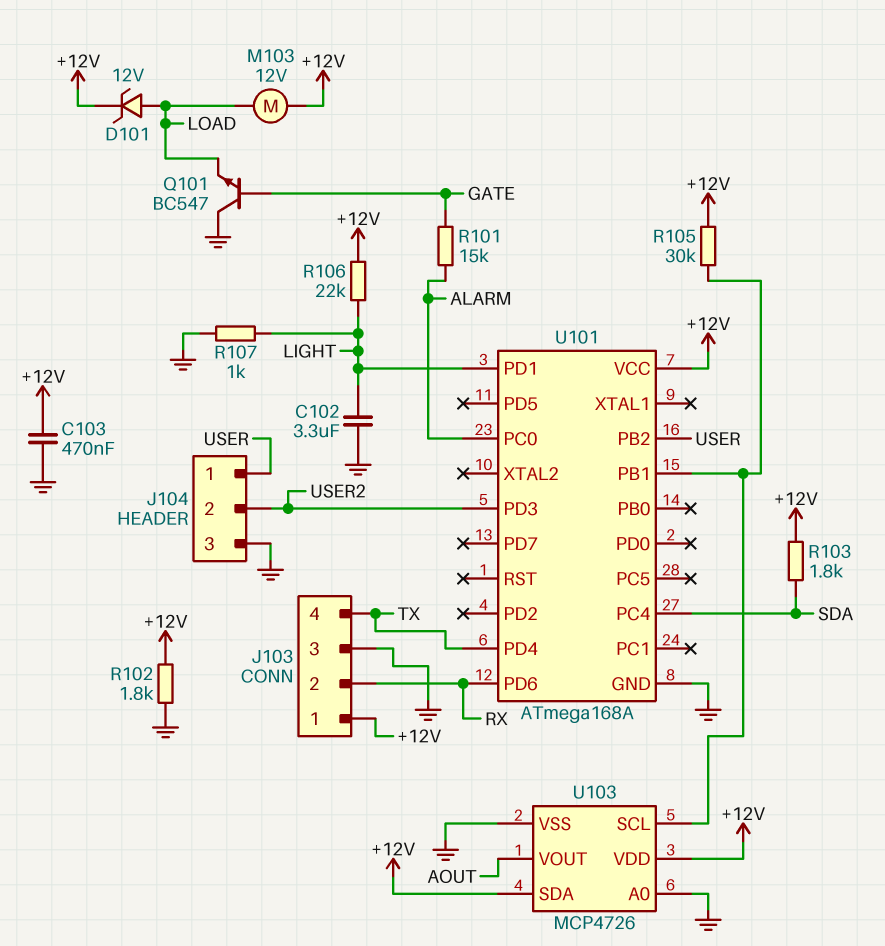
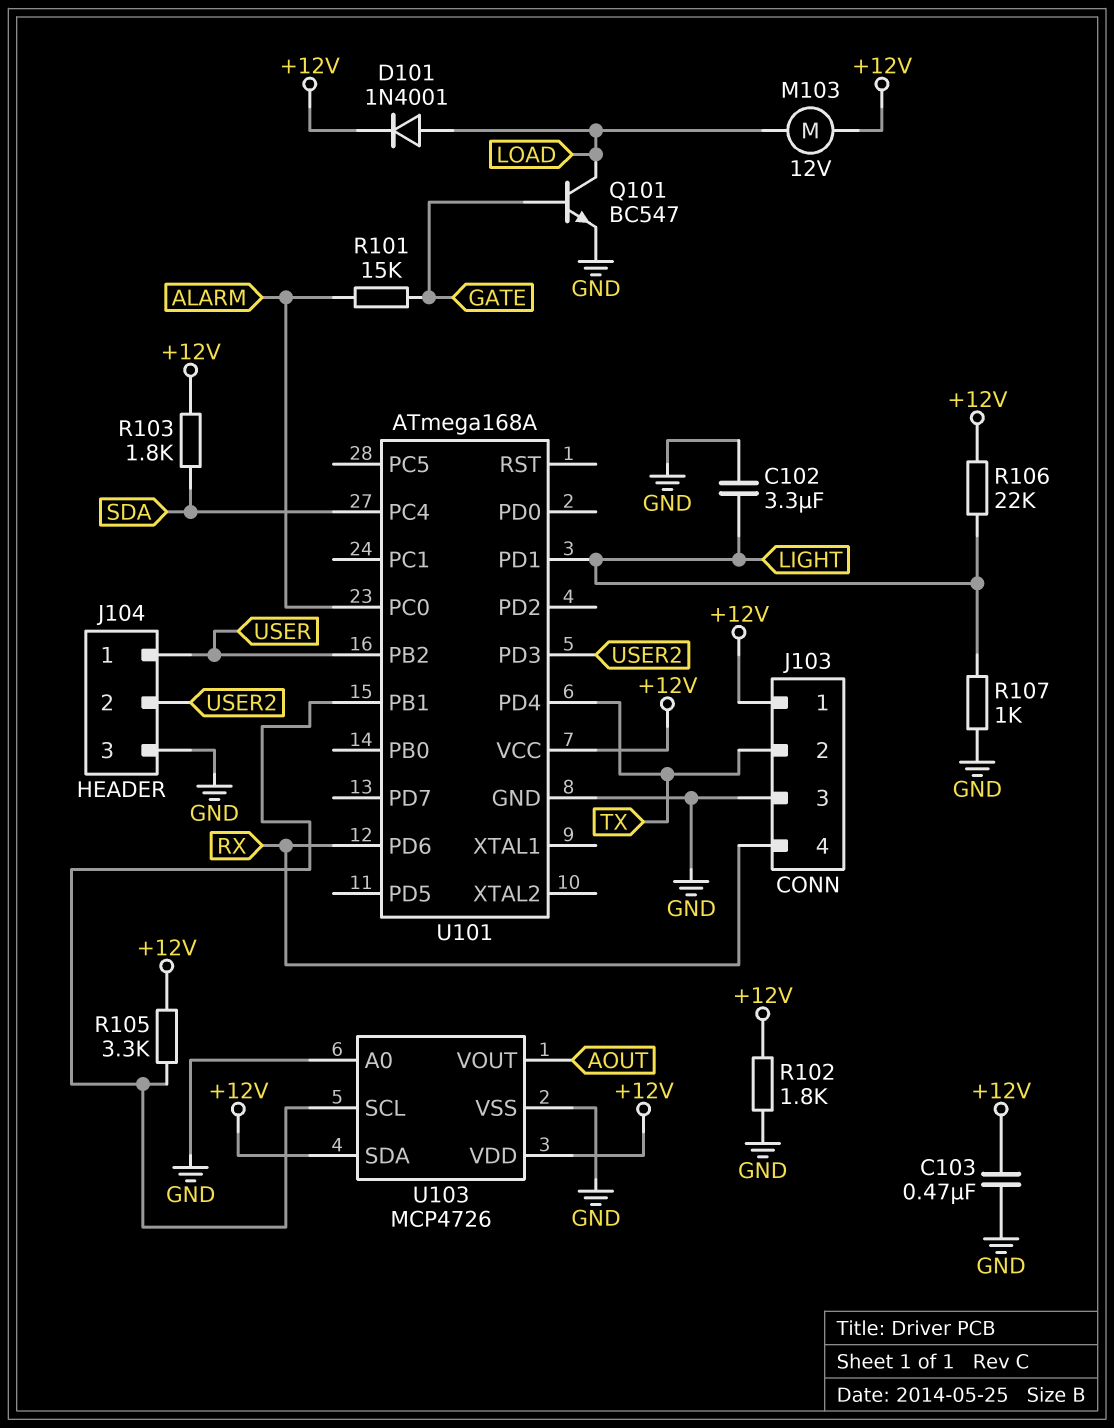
D101: zener 12V (A LOAD, K +12V) -> diode 1N4001 (A LOAD, K +12V)
J103 pin 2: RX -> TX
J103 pin 4: TX -> RX
Q101: NPN BC547 (B GATE, C GND, E LOAD) -> NPN BC547 (B GATE, C LOAD, E GND)
R105: 30k (+12V, U101/PB1) -> 3.3k (+12V, U101/PB1)

